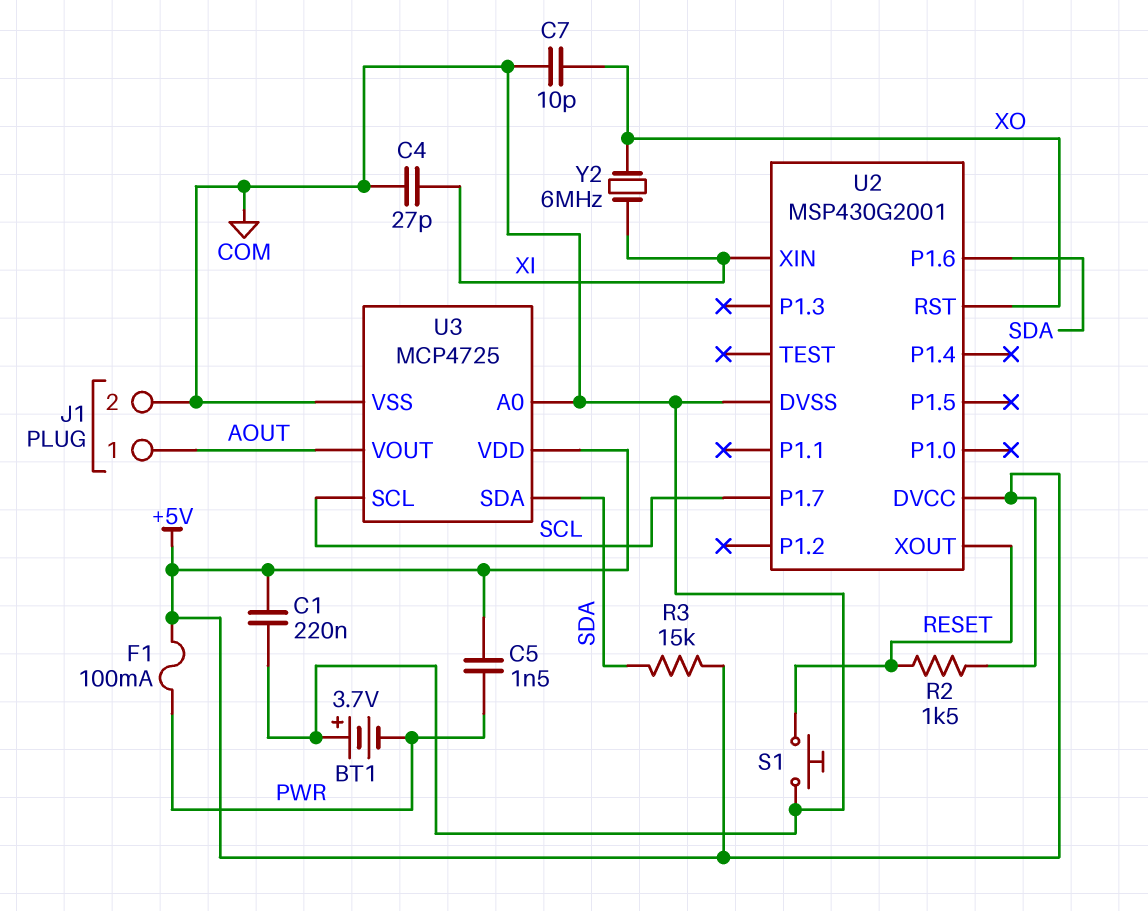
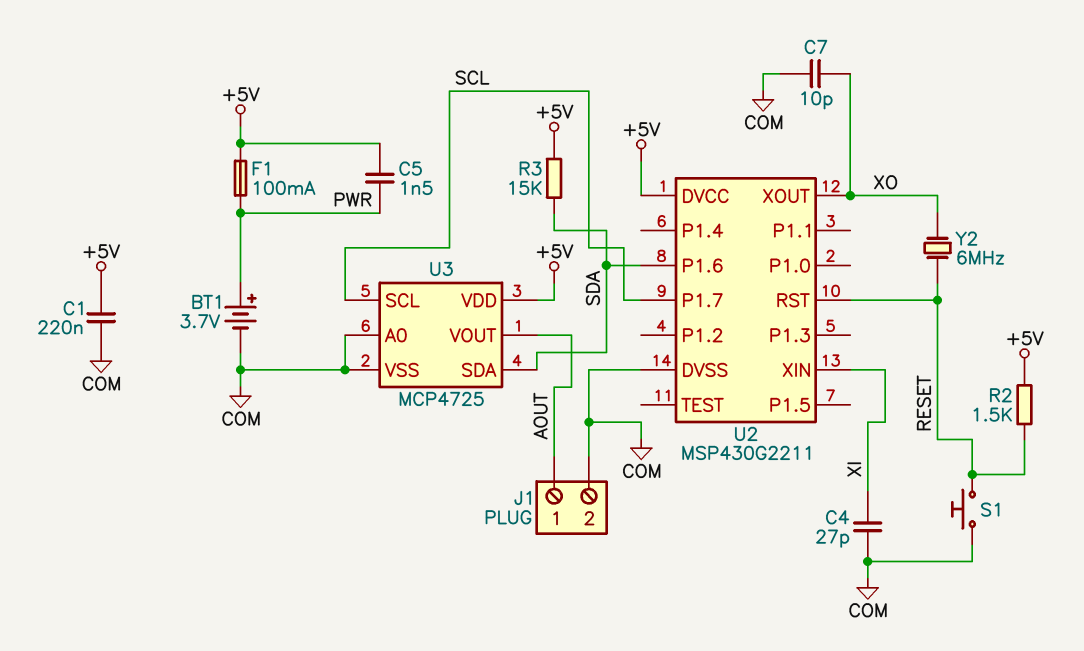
BT1: 3.7V (plus COM, minus PWR) -> 3.7V (plus PWR, minus COM)
U2: MSP430G2001 -> MSP430G2211
U2 pin RST: XO -> RESET
U2 pin XOUT: RESET -> XO
Y2: 6MHz (XI, XO) -> 6MHz (RESET, XO)

